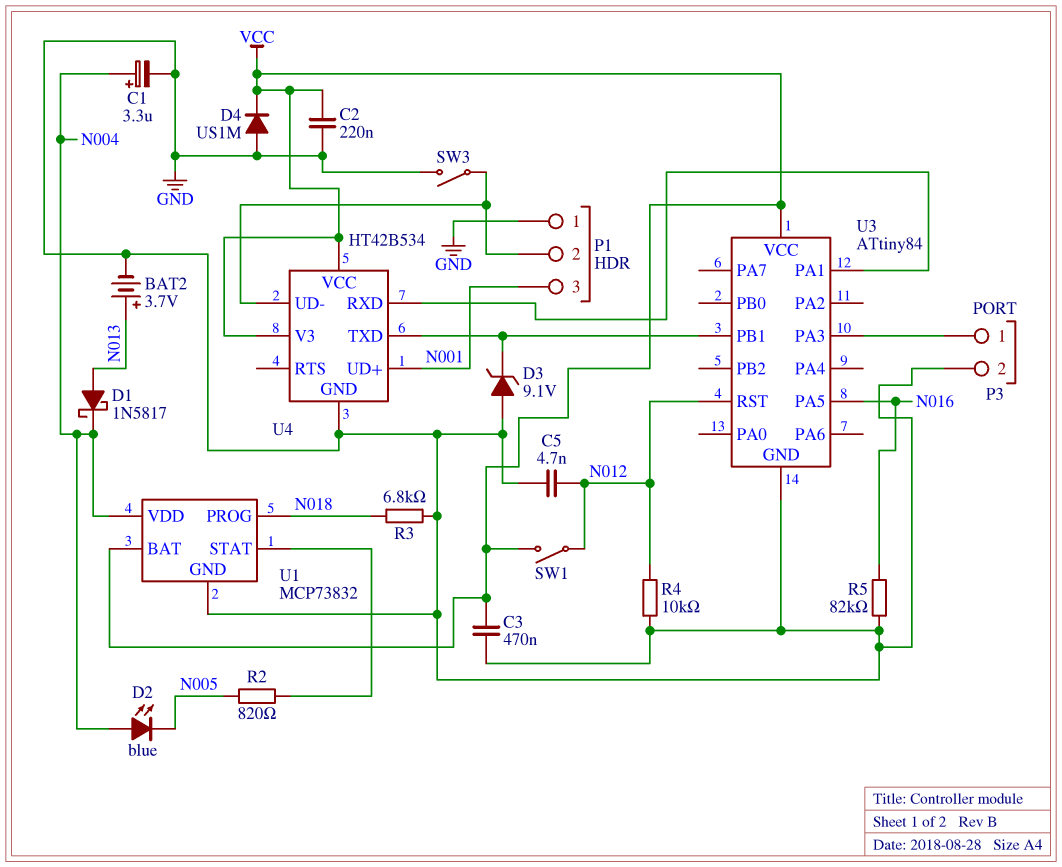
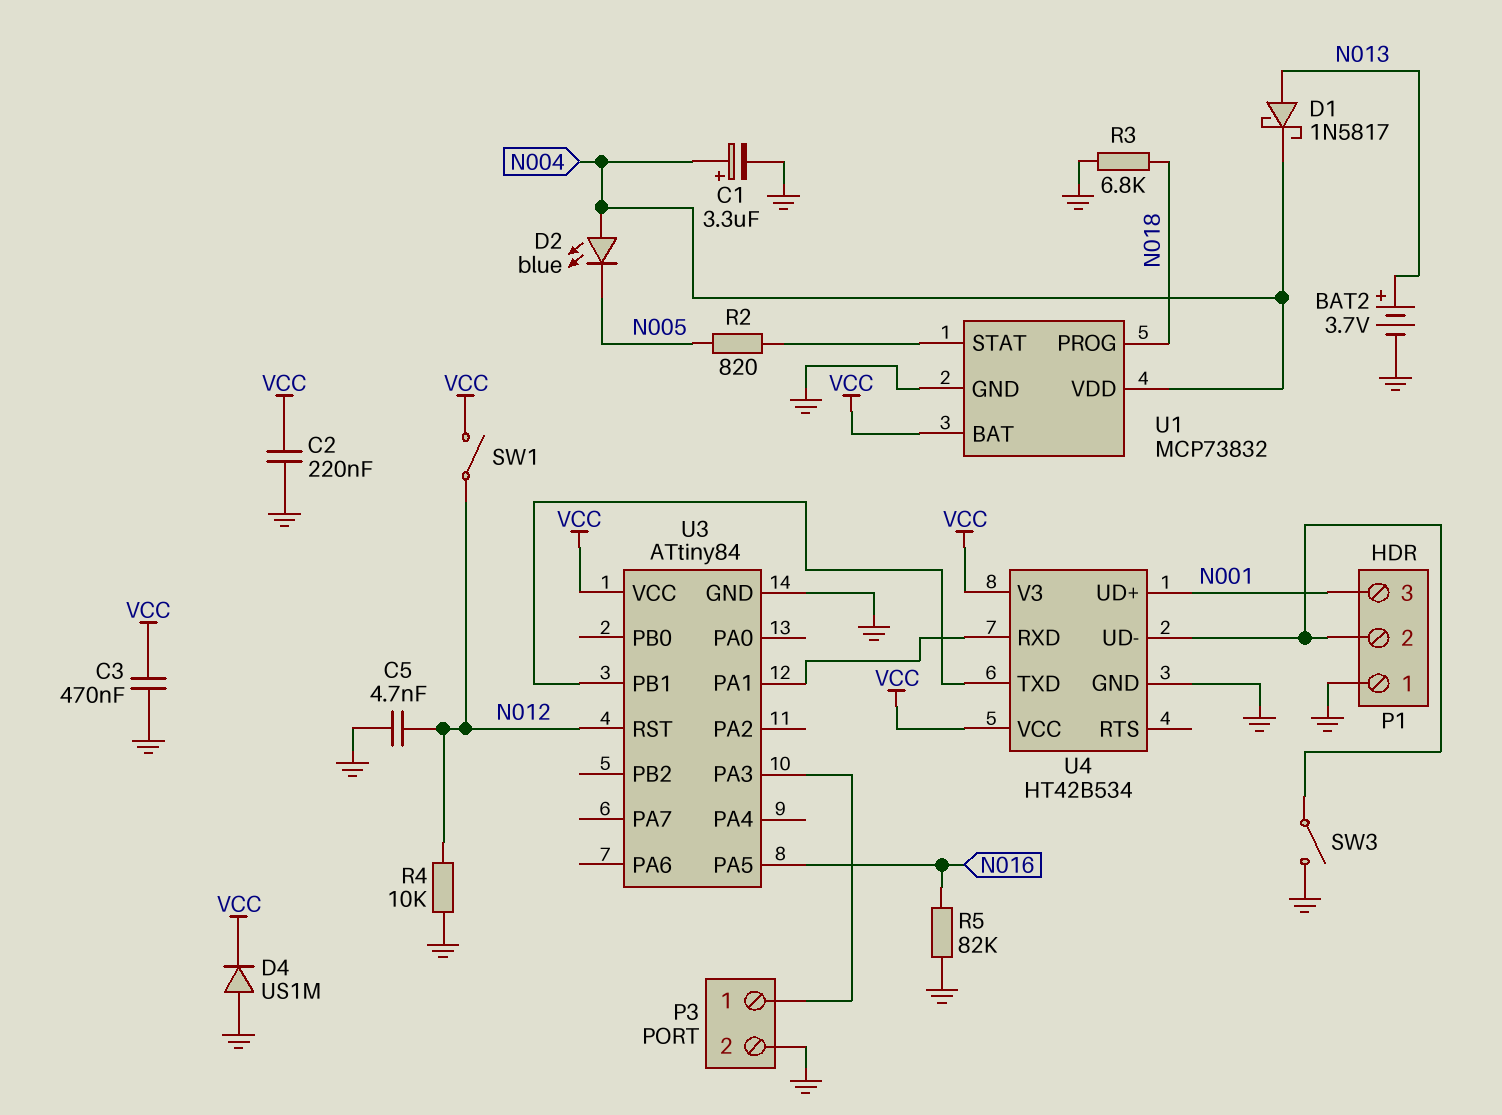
D3: zener 9.1V (A GND, K U3/PB1) -> none

